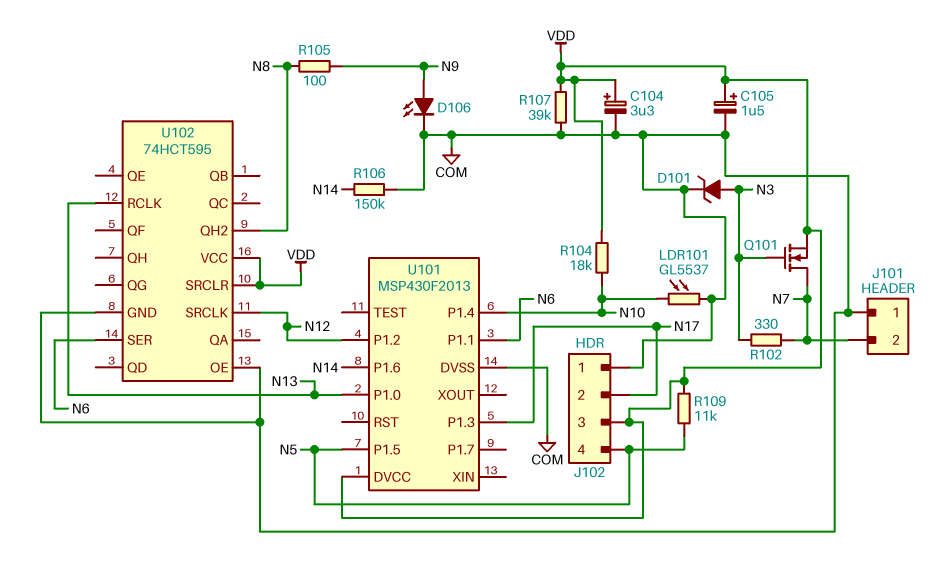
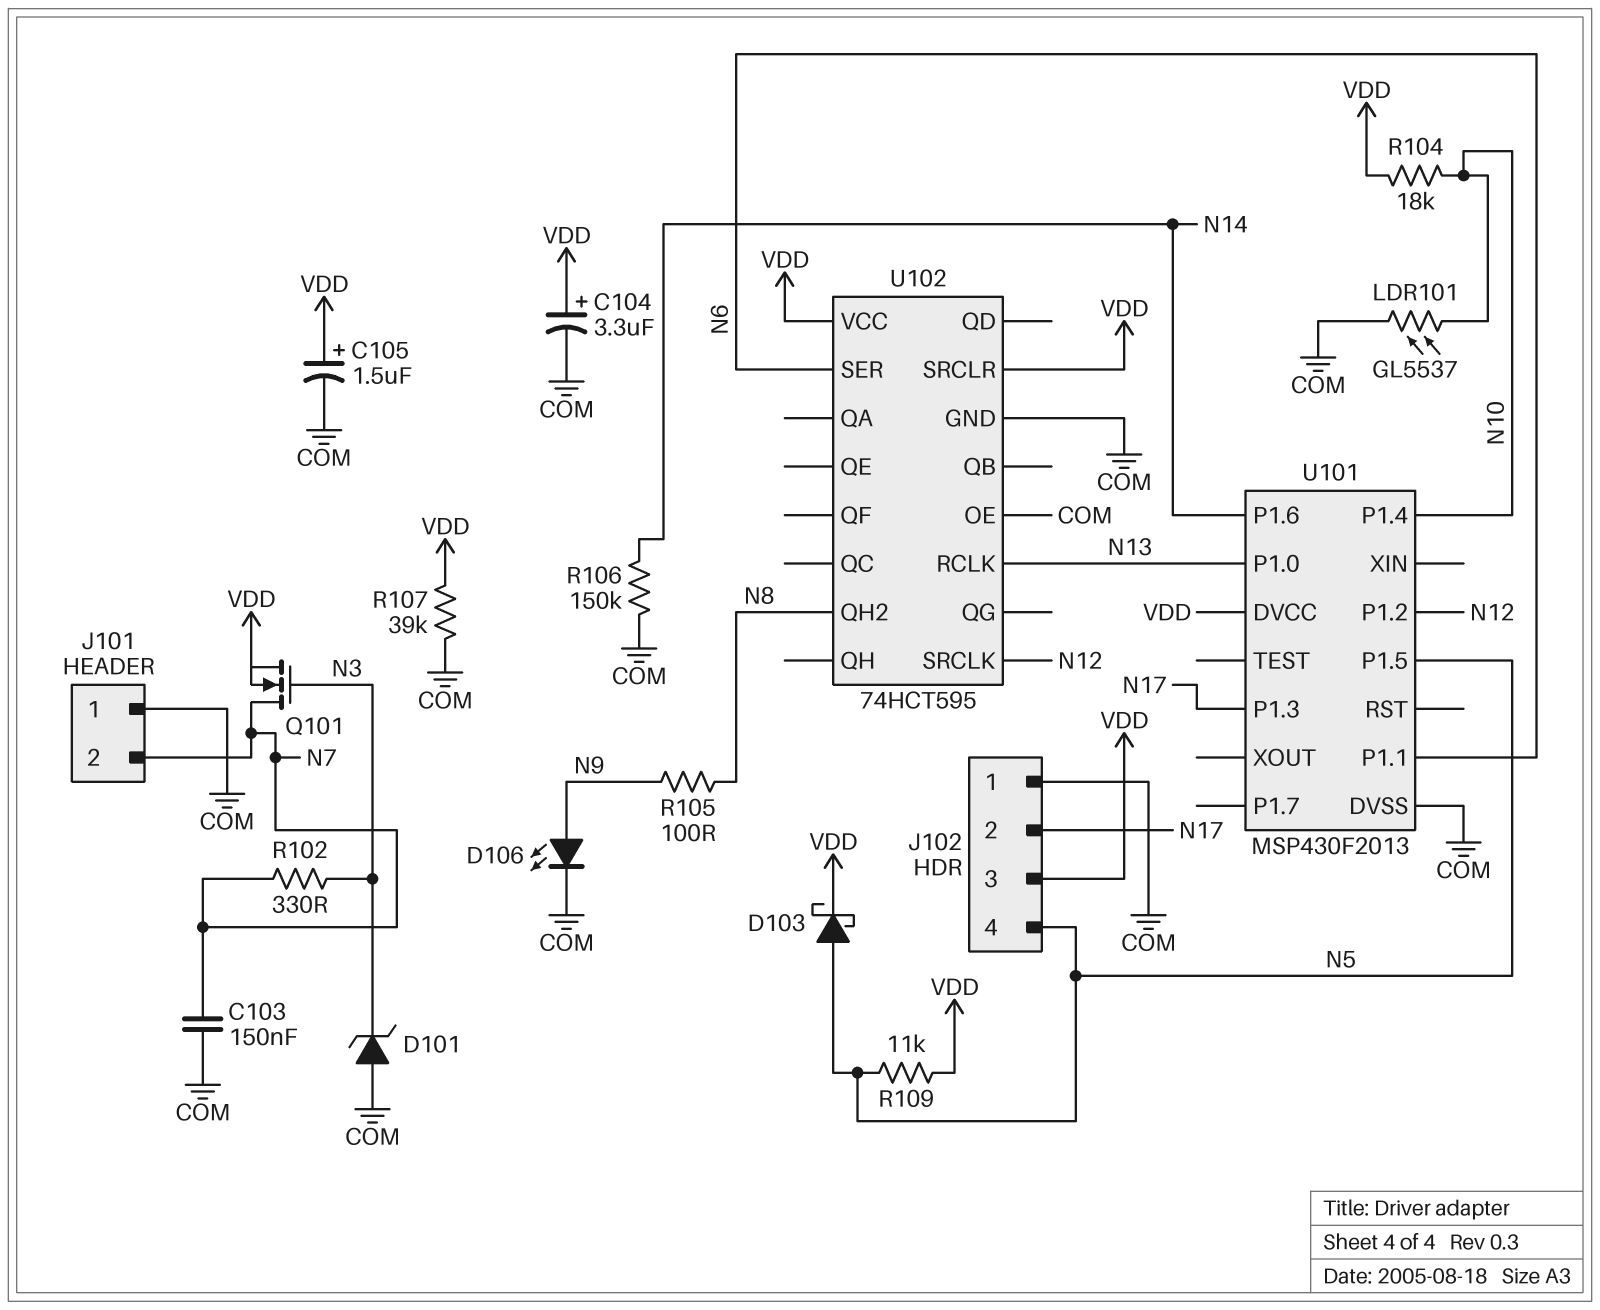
C103: none -> 150nF (COM, N7)
D101: zener (A N3, K COM) -> zener (A COM, K N3)
D103: none -> schottky (A N5, K VDD)

